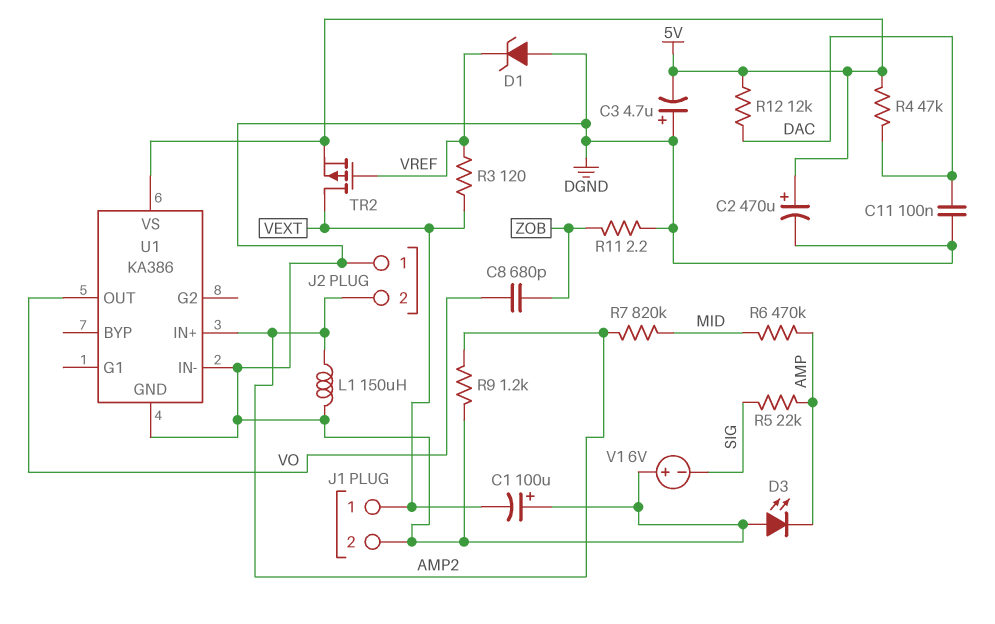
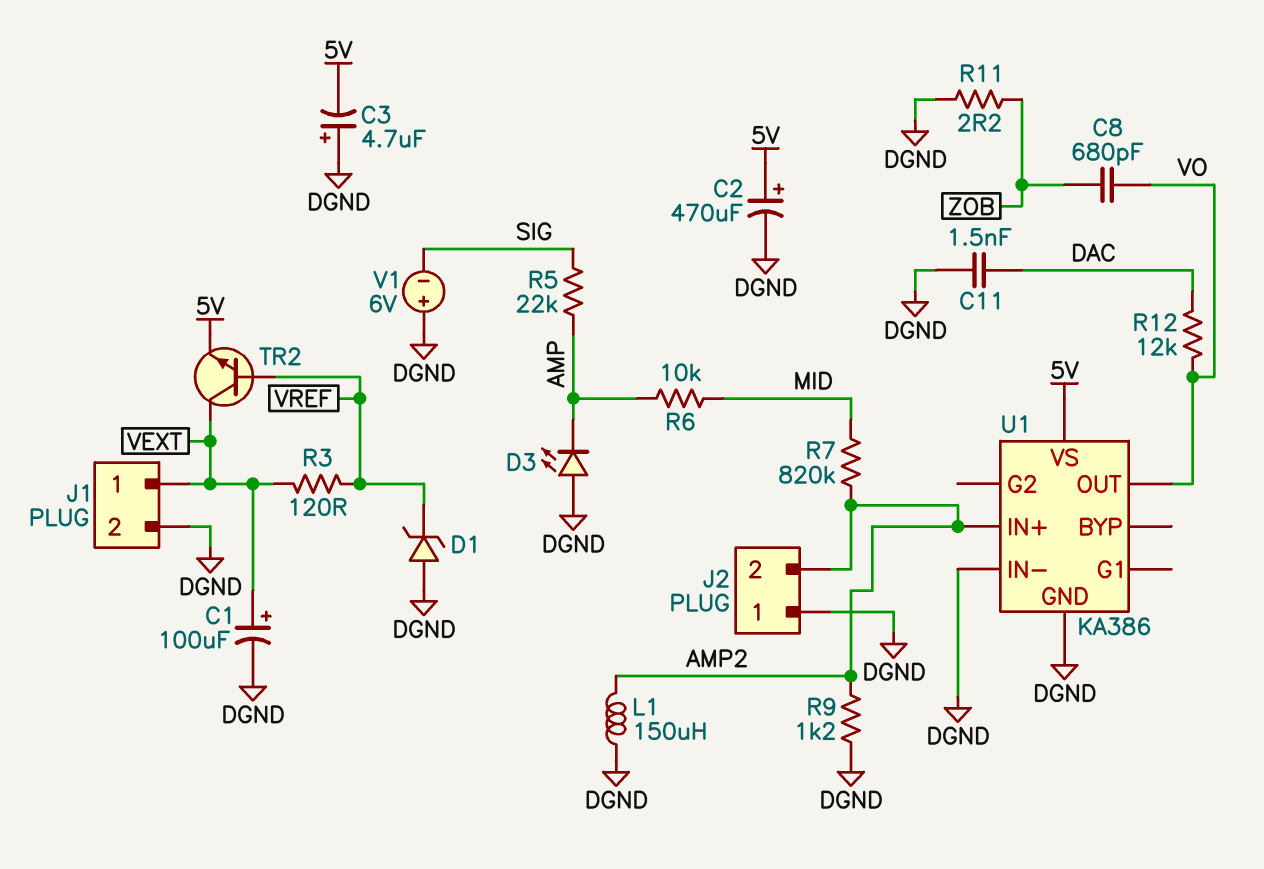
C1: 100uF (plus DGND, minus VEXT) -> 100uF (plus VEXT, minus DGND)
C11: 100nF (DAC, DGND) -> 1.5nF (DAC, DGND)
R4: 47k (5V, DAC) -> none
R6: 470k (AMP, MID) -> 10k (AMP, MID)
R12: 12k (5V, DAC) -> 12k (DAC, VO)
TR2: PMOS (G VREF, D VEXT, S 5V) -> NPN (B VREF, C VEXT, E 5V)

